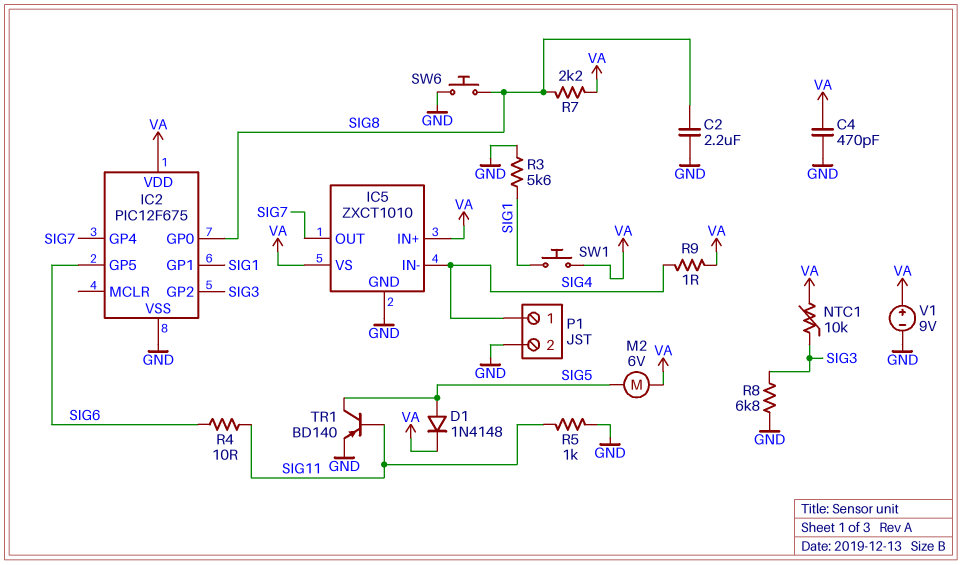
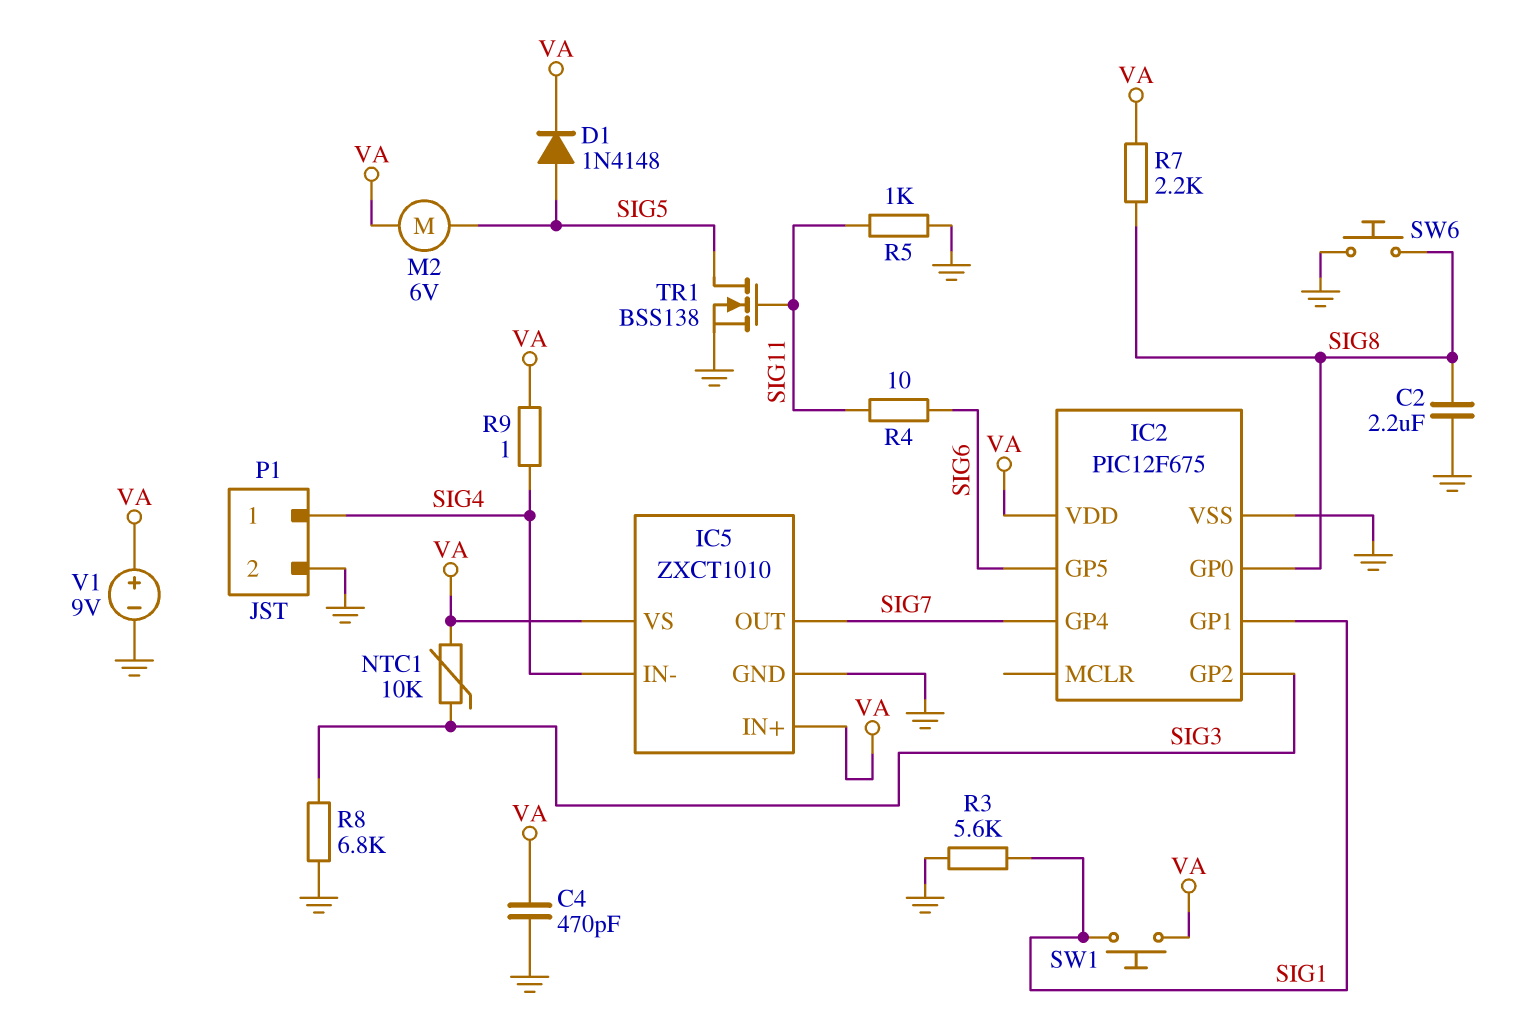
TR1: PNP BD140 (B SIG11, C SIG5, E GND) -> NMOS BSS138 (G SIG11, D SIG5, S GND)

